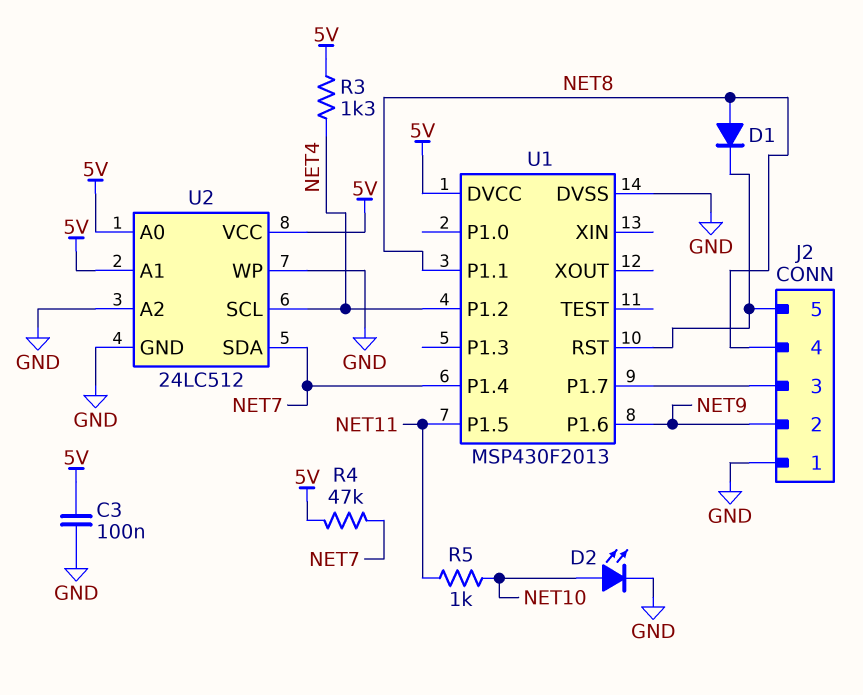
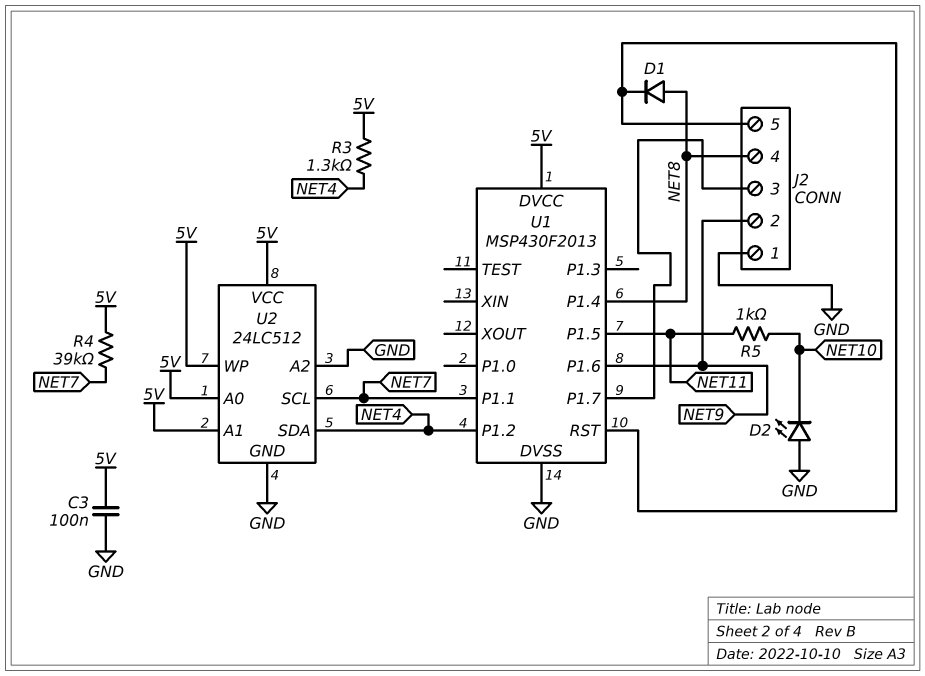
D2: LED (A NET10, K GND) -> LED (A GND, K NET10)
R4: 47k (5V, NET7) -> 39k (5V, NET7)
U1 pin P1.1: NET8 -> NET7
U1 pin P1.4: NET7 -> NET8
U2 pin SCL: NET4 -> NET7
U2 pin SDA: NET7 -> NET4
U2 pin WP: GND -> 5V

